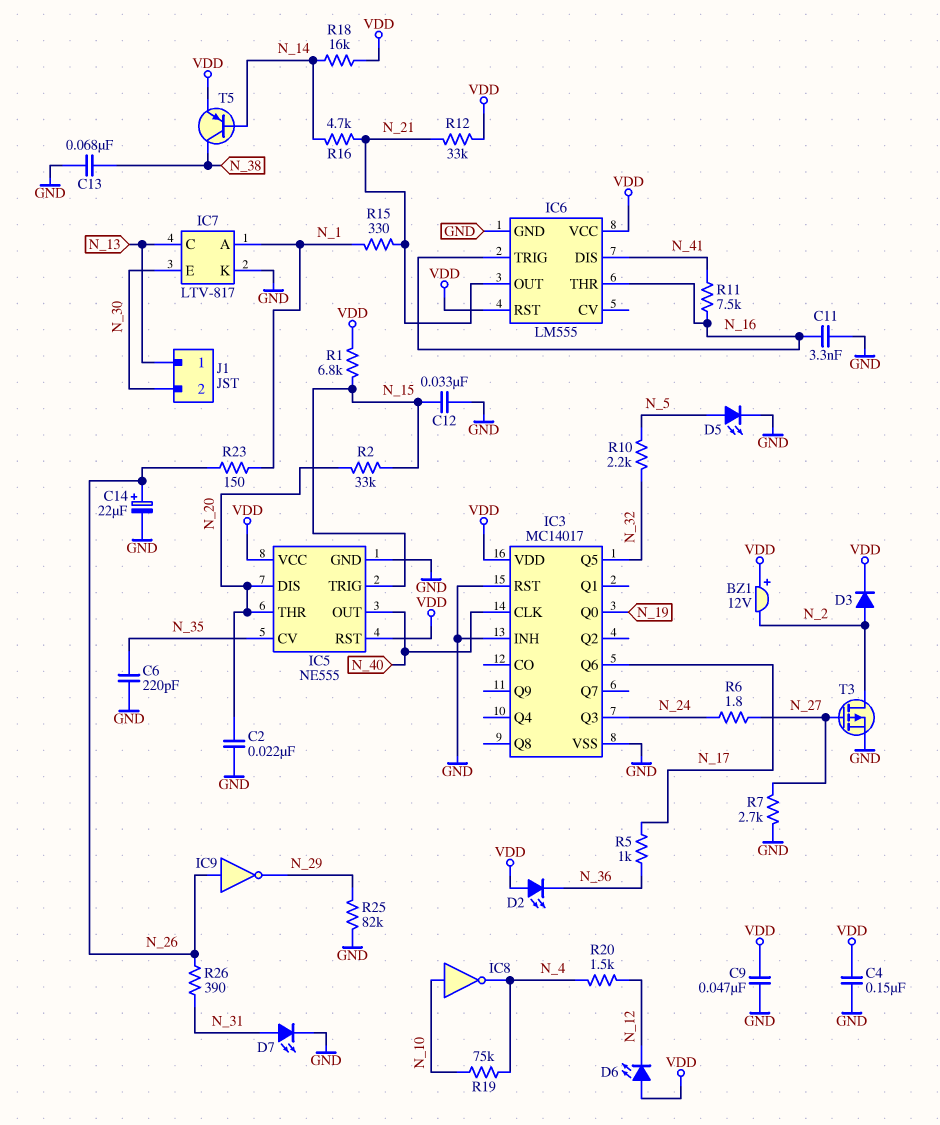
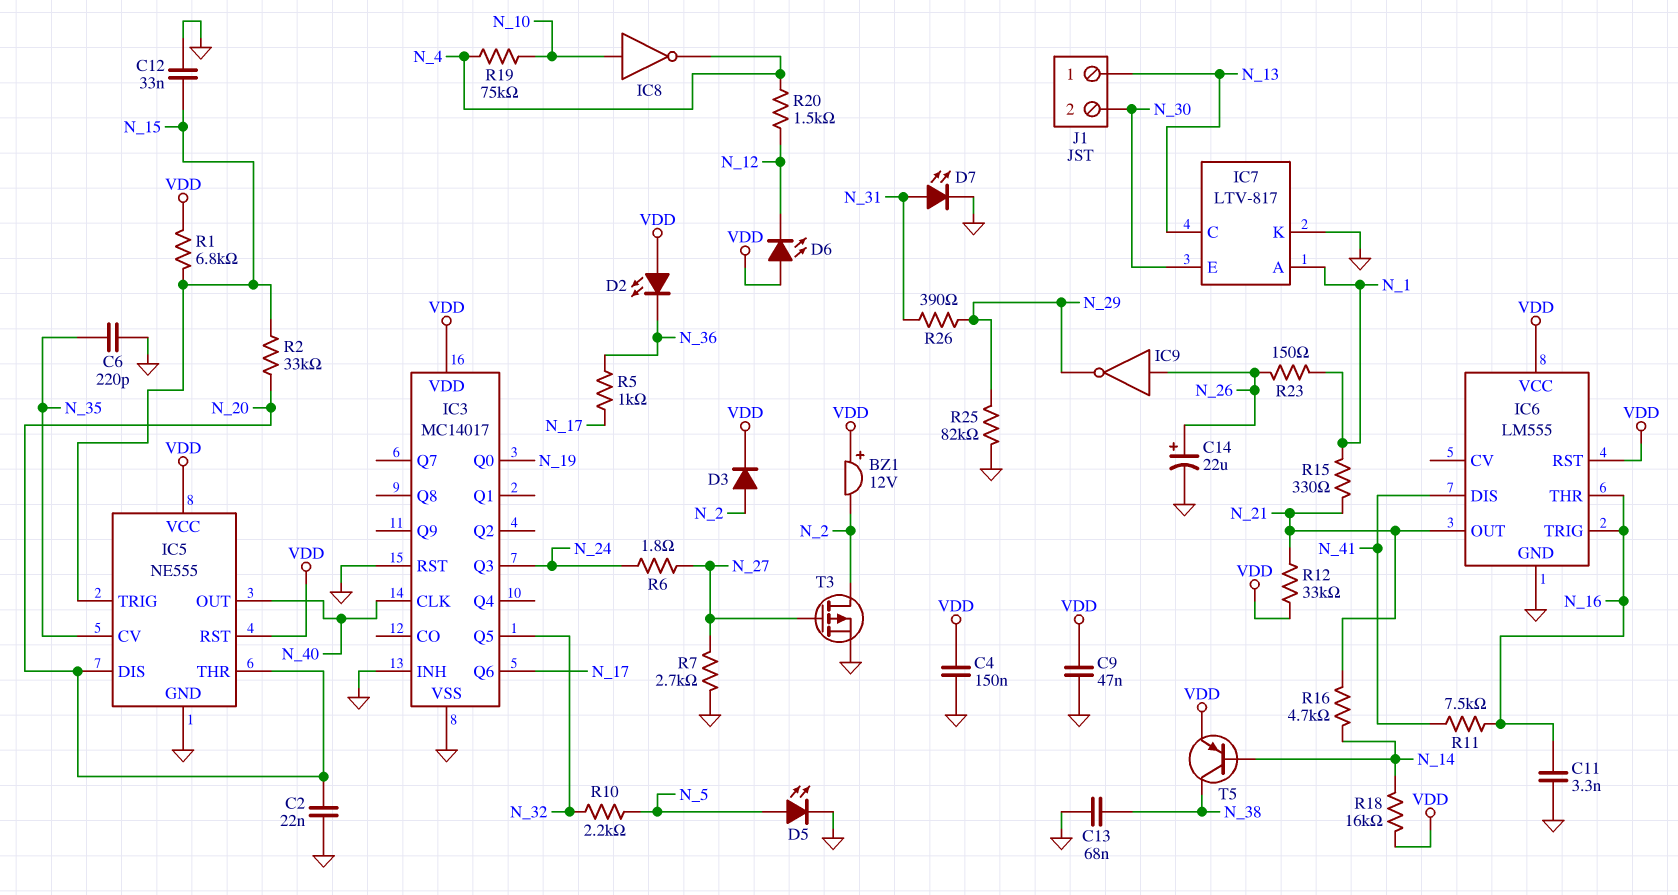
R26: 390 (N_26, N_31) -> 390 (N_29, N_31)

